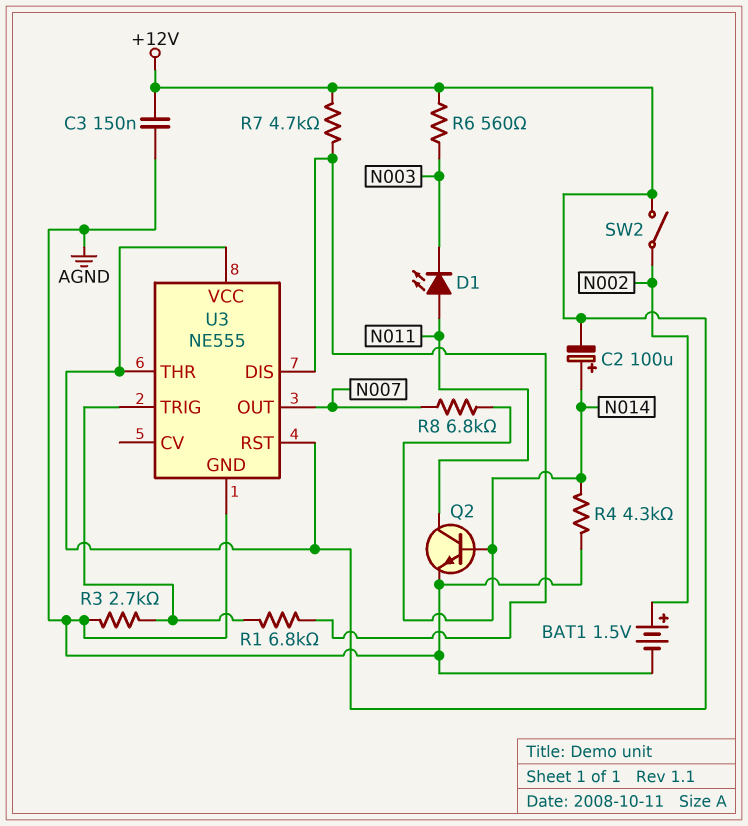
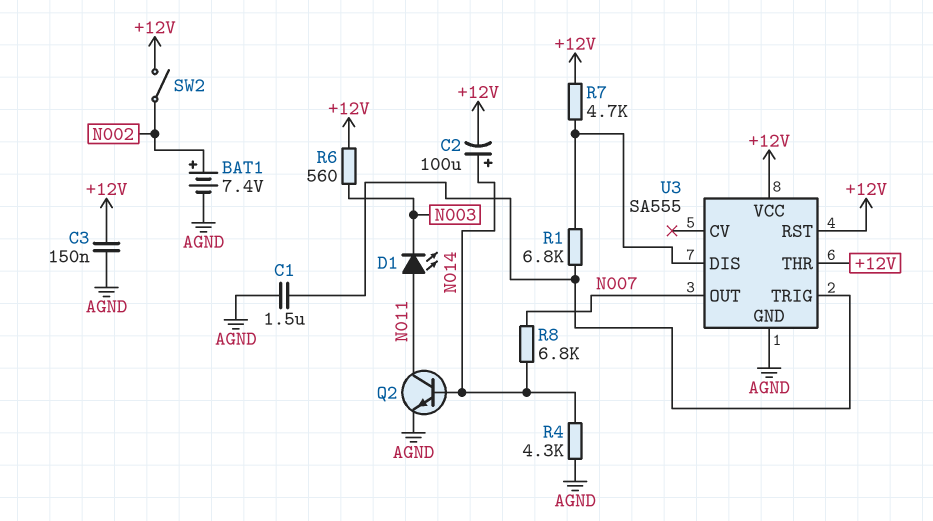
BAT1: 1.5V (plus N002, minus AGND) -> 7.4V (plus N002, minus AGND)
C1: none -> 1.5uF (AGND, U3/TRIG)
R3: 2.7k (AGND, U3/TRIG) -> none
U3: NE555 -> SA555

